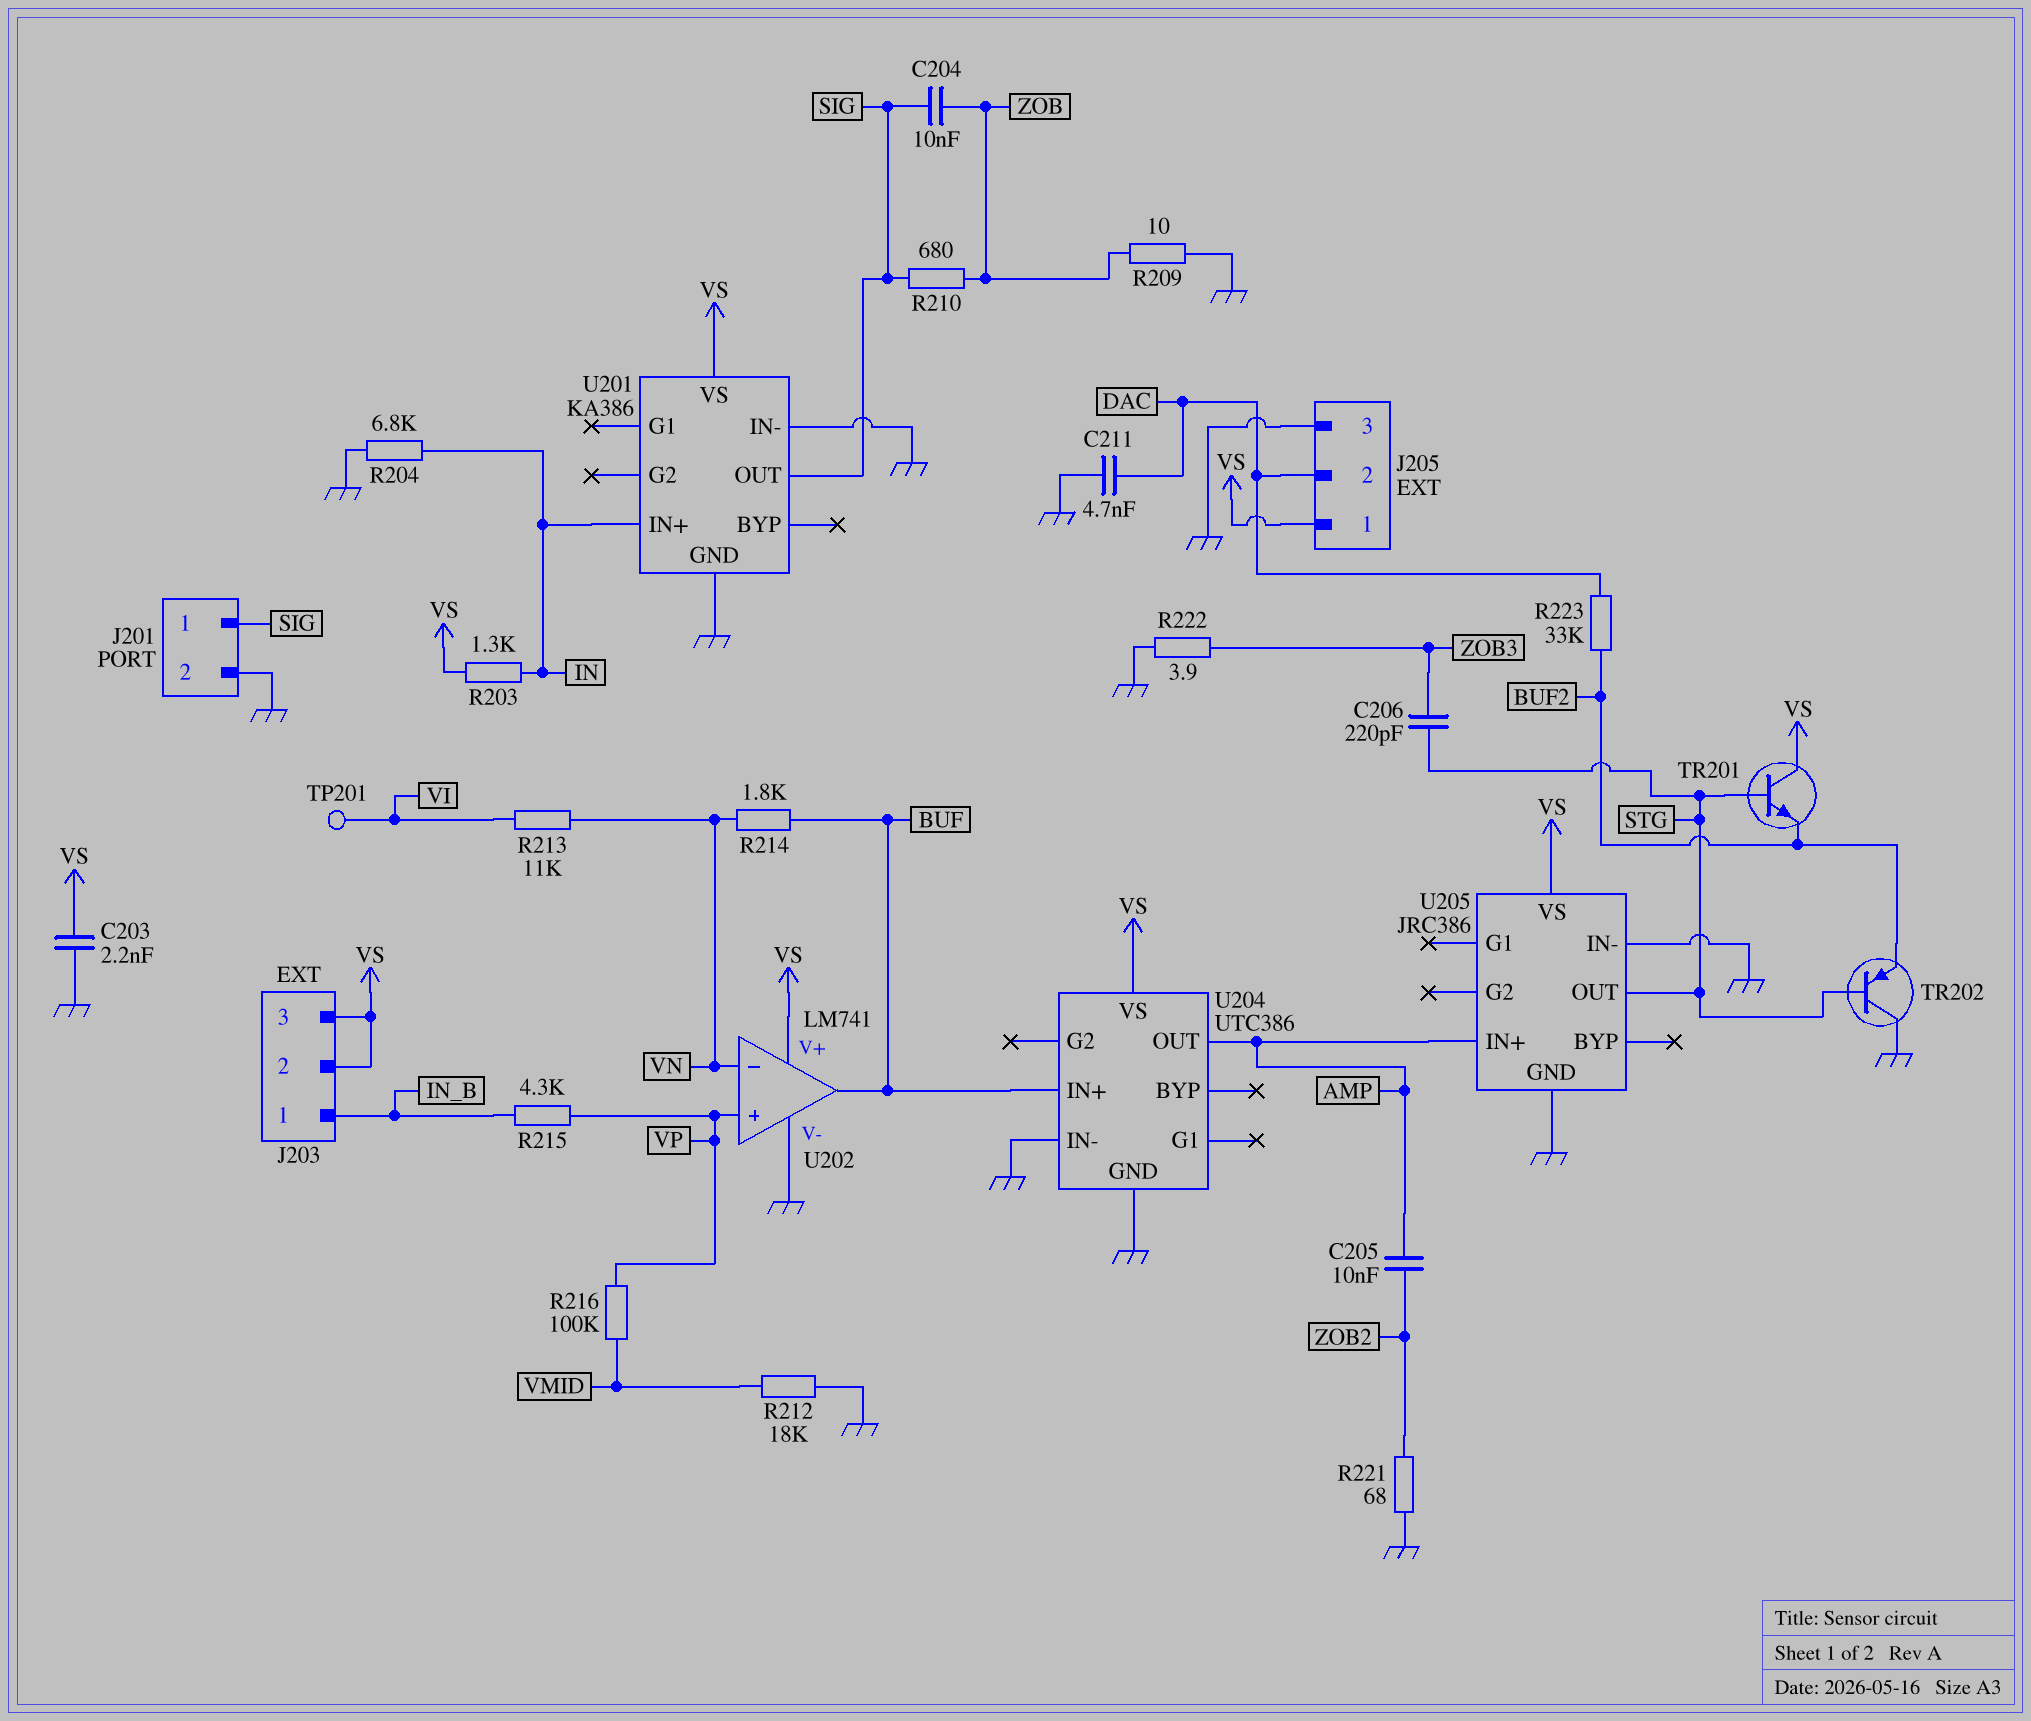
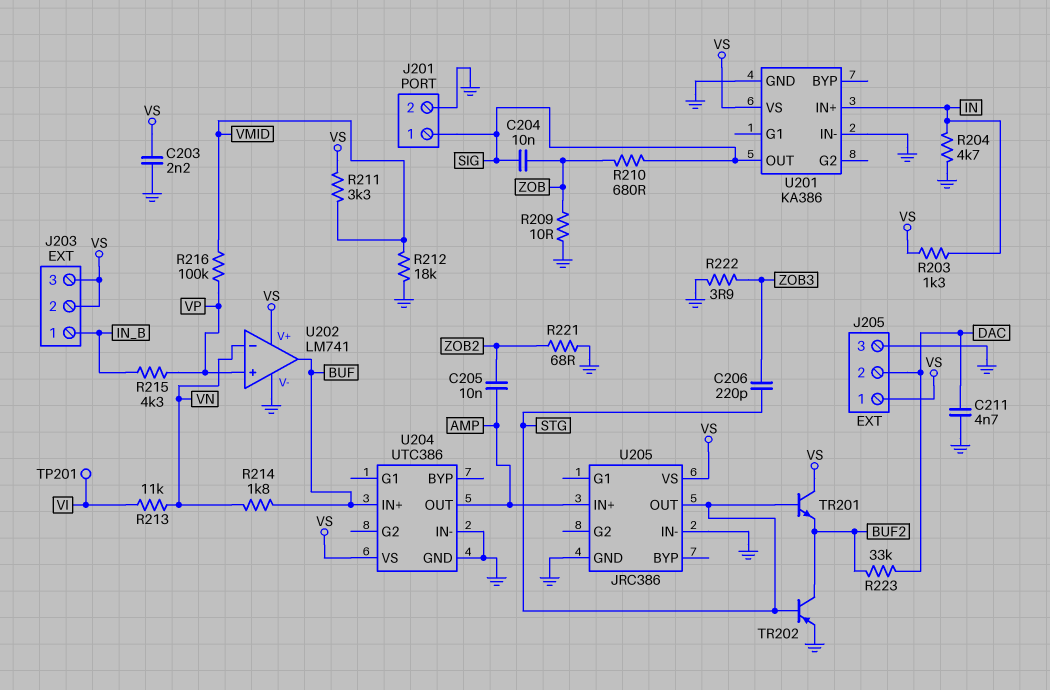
R204: 6.8k (GND, IN) -> 4.7k (GND, IN)
R211: none -> 3.3k (VMID, VS)
TR202: PNP (B STG, C GND, E BUF2) -> PNP (B STG, C BUF2, E GND)

